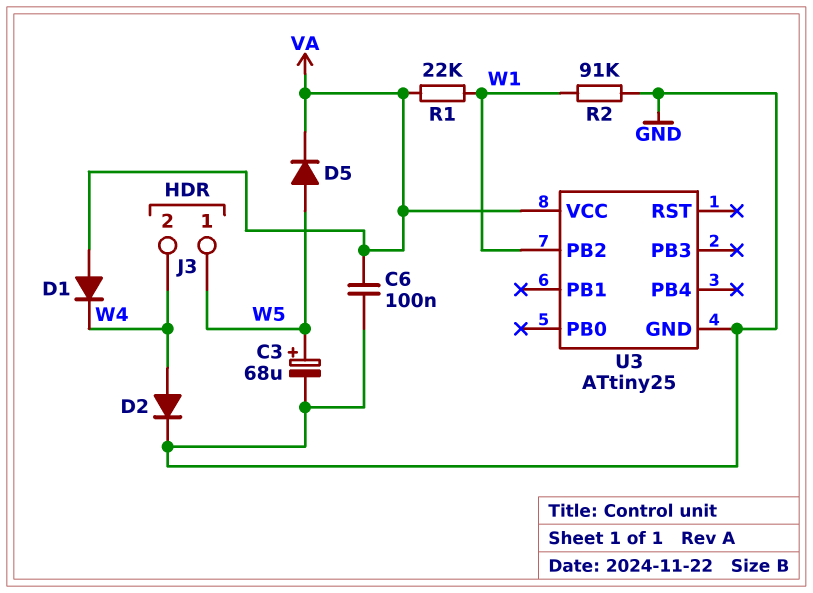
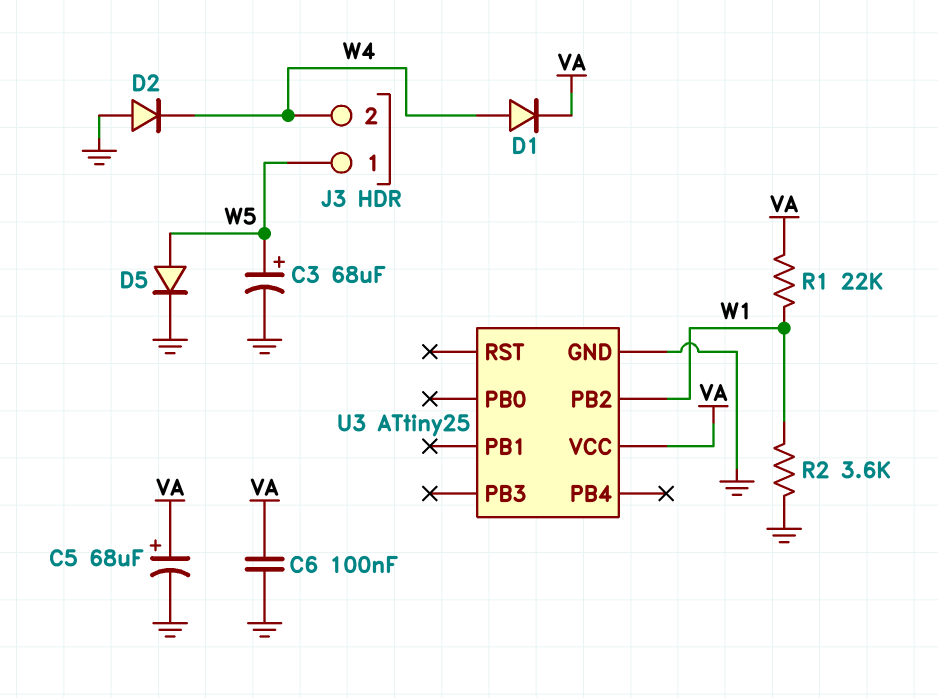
C5: none -> 68uF (plus VA, minus GND)
D1: diode (A VA, K W4) -> diode (A W4, K VA)
D2: diode (A W4, K GND) -> diode (A GND, K W4)
D5: diode (A W5, K VA) -> diode (A W5, K GND)
R2: 91k (GND, W1) -> 3.6k (GND, W1)

